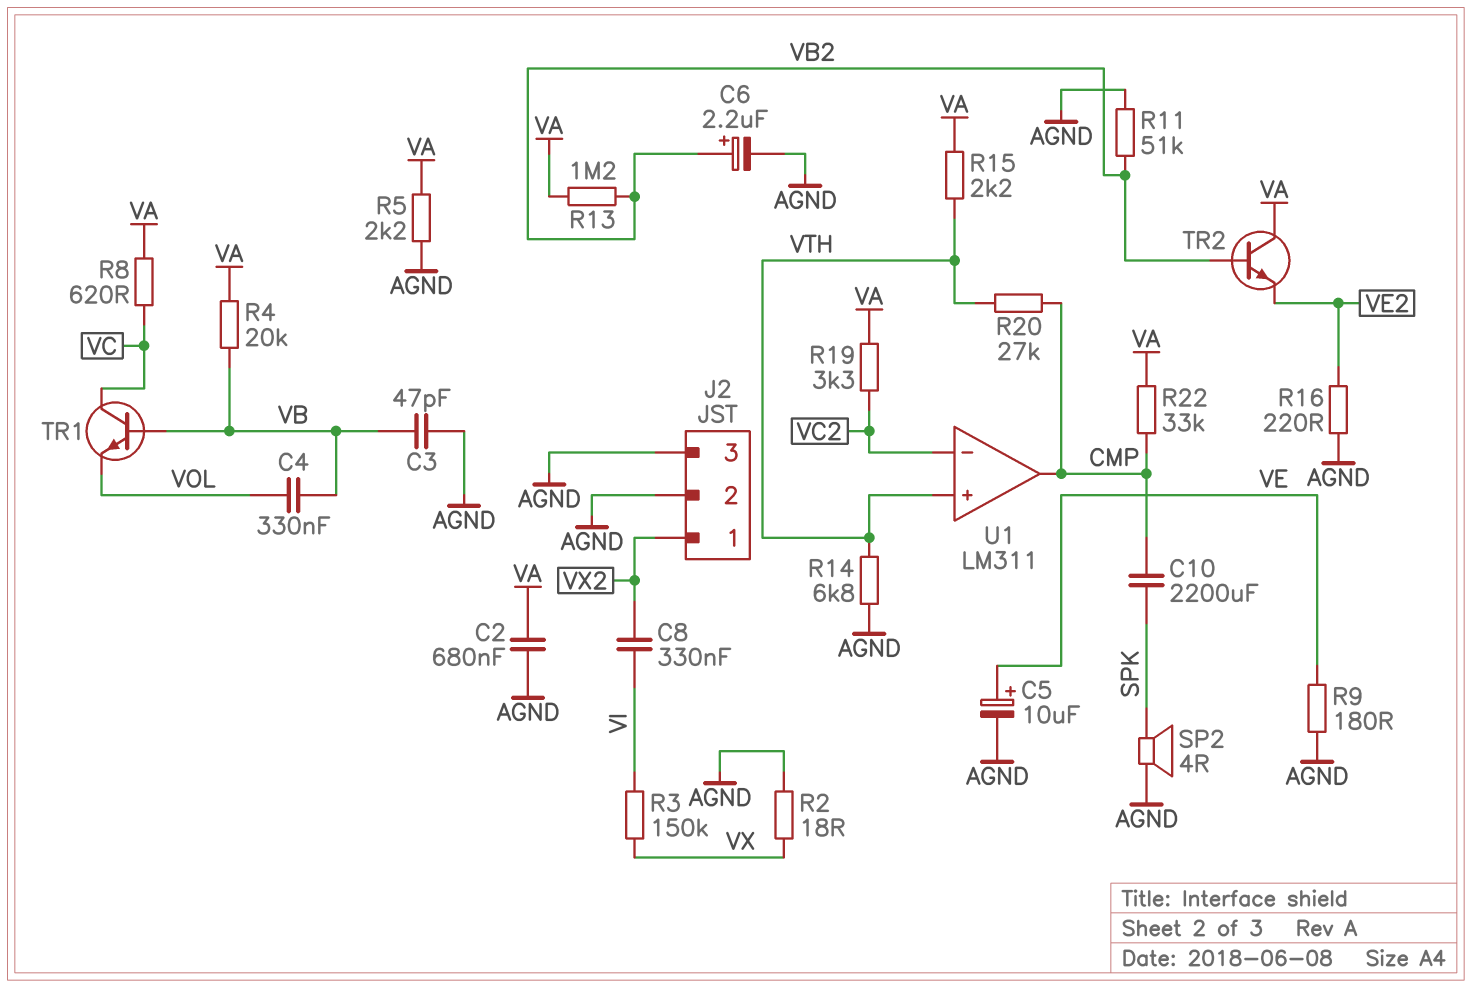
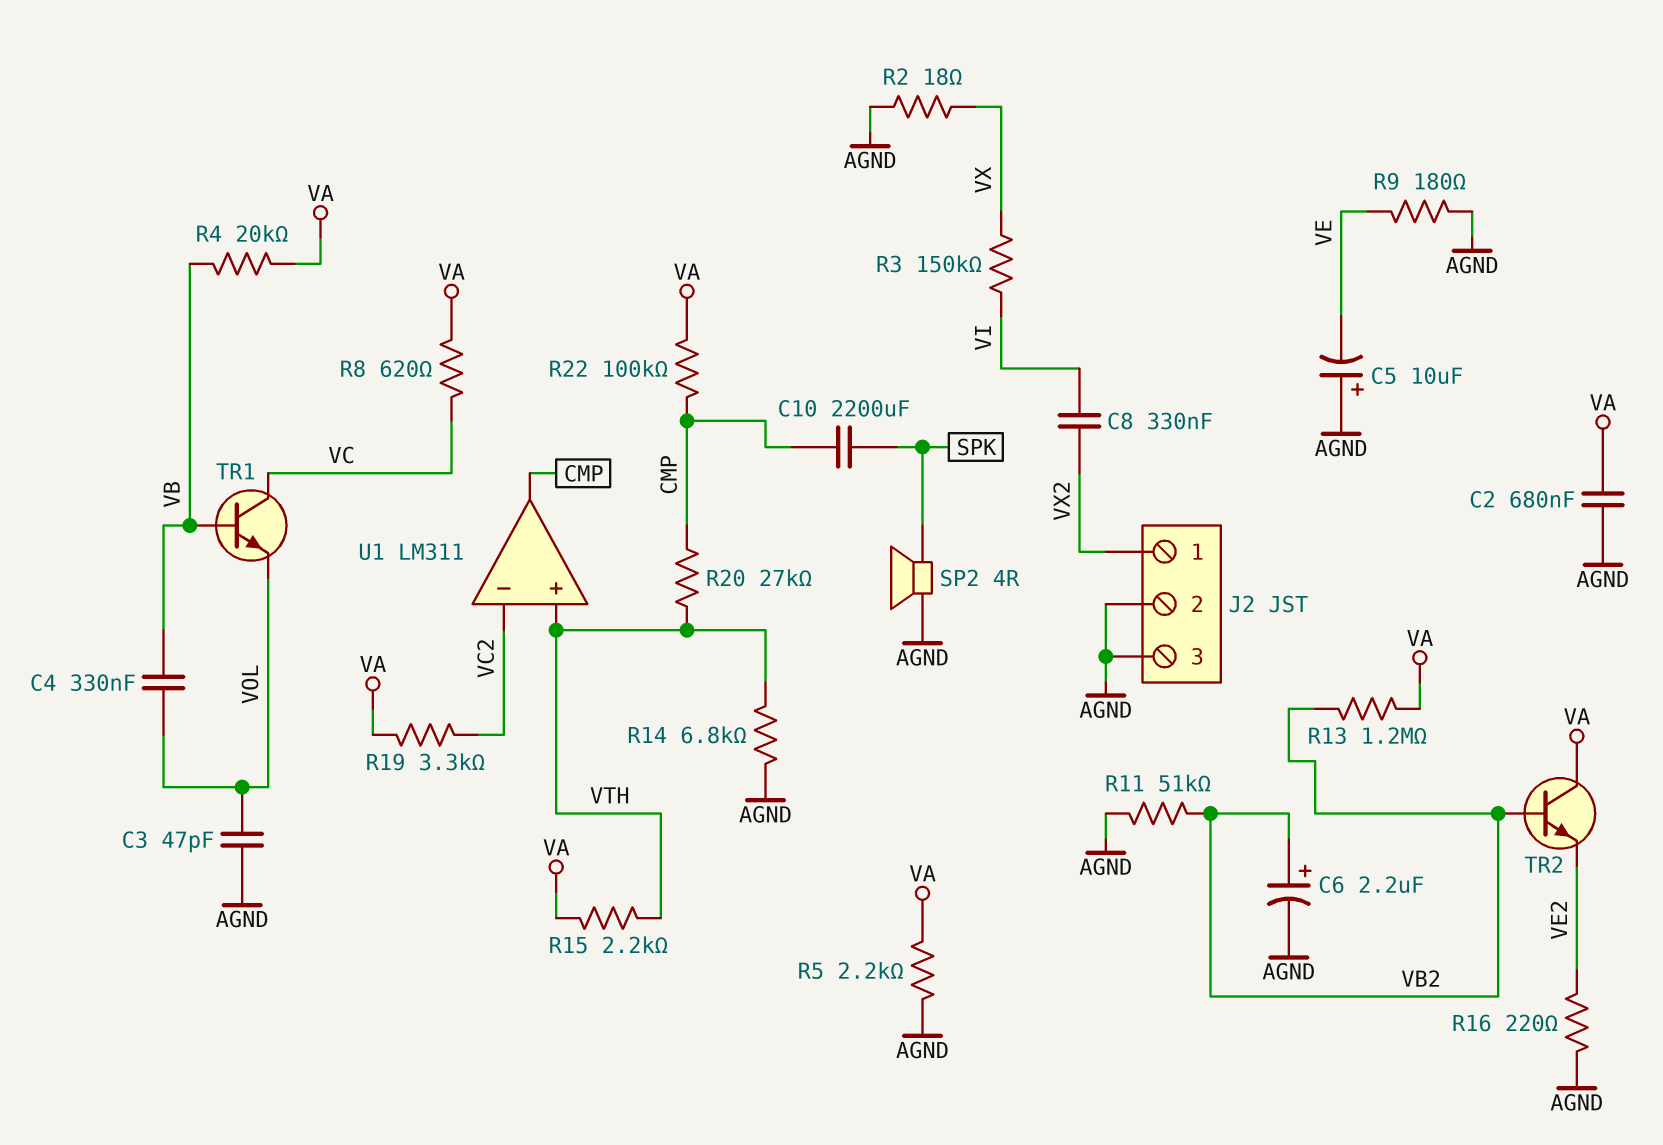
C3: 47pF (AGND, VB) -> 47pF (AGND, VOL)
C5: 10uF (plus VE, minus AGND) -> 10uF (plus AGND, minus VE)
R22: 33k (CMP, VA) -> 100k (CMP, VA)

